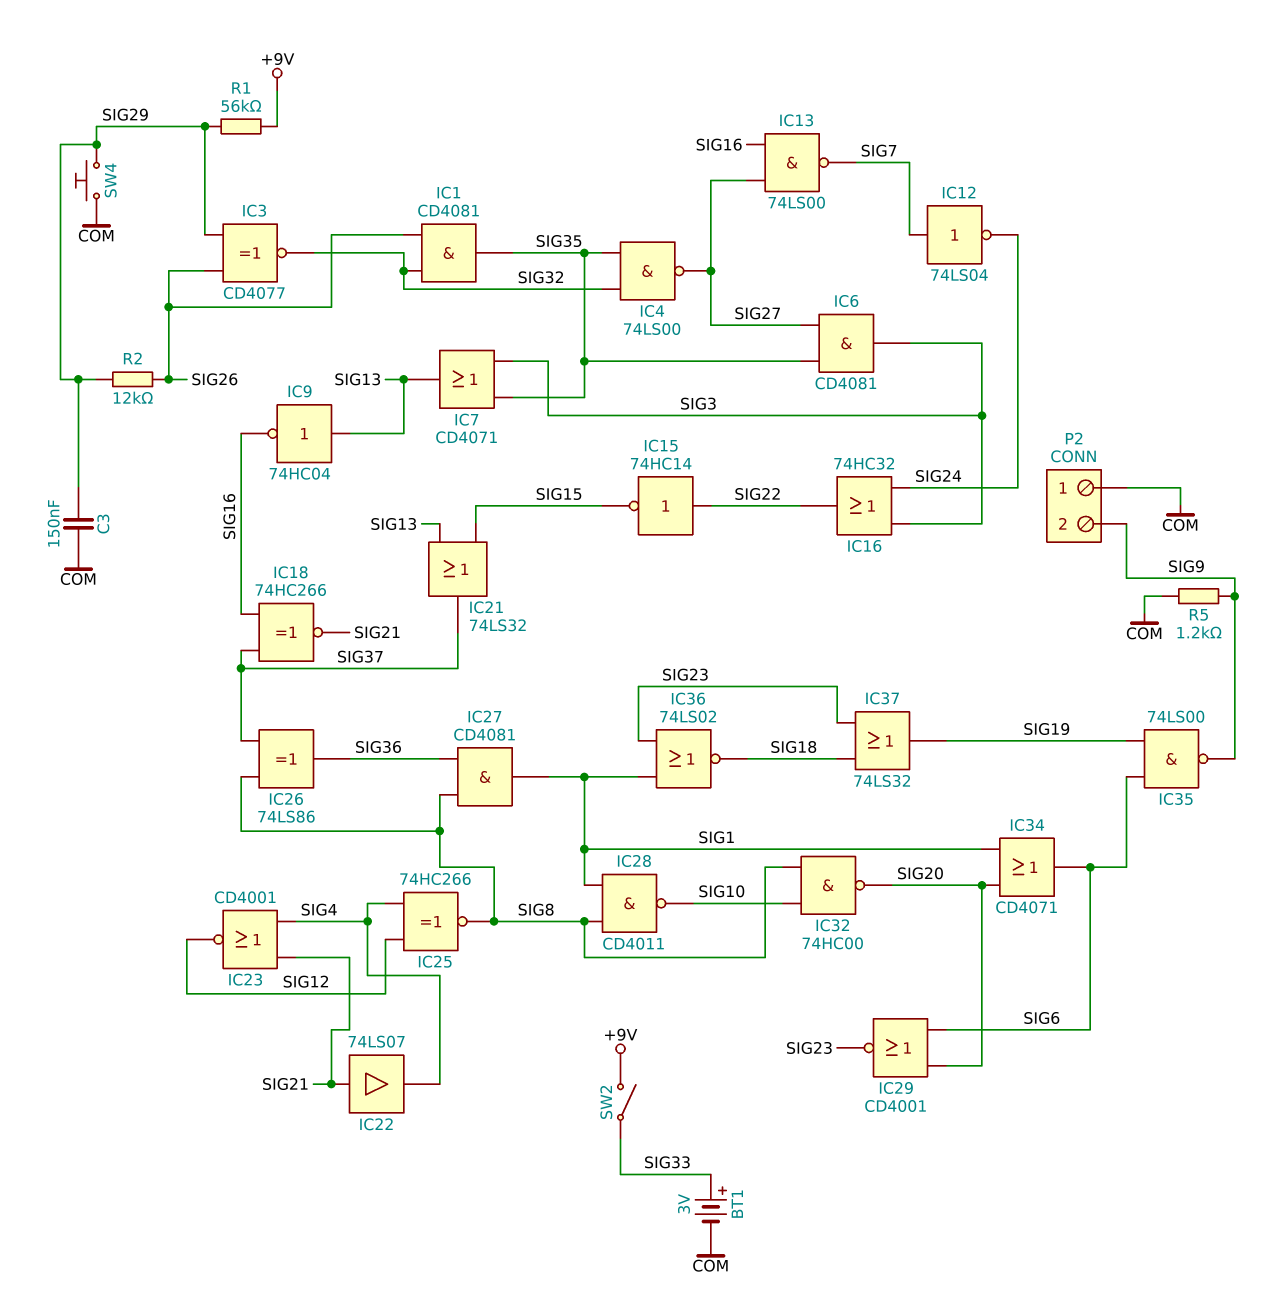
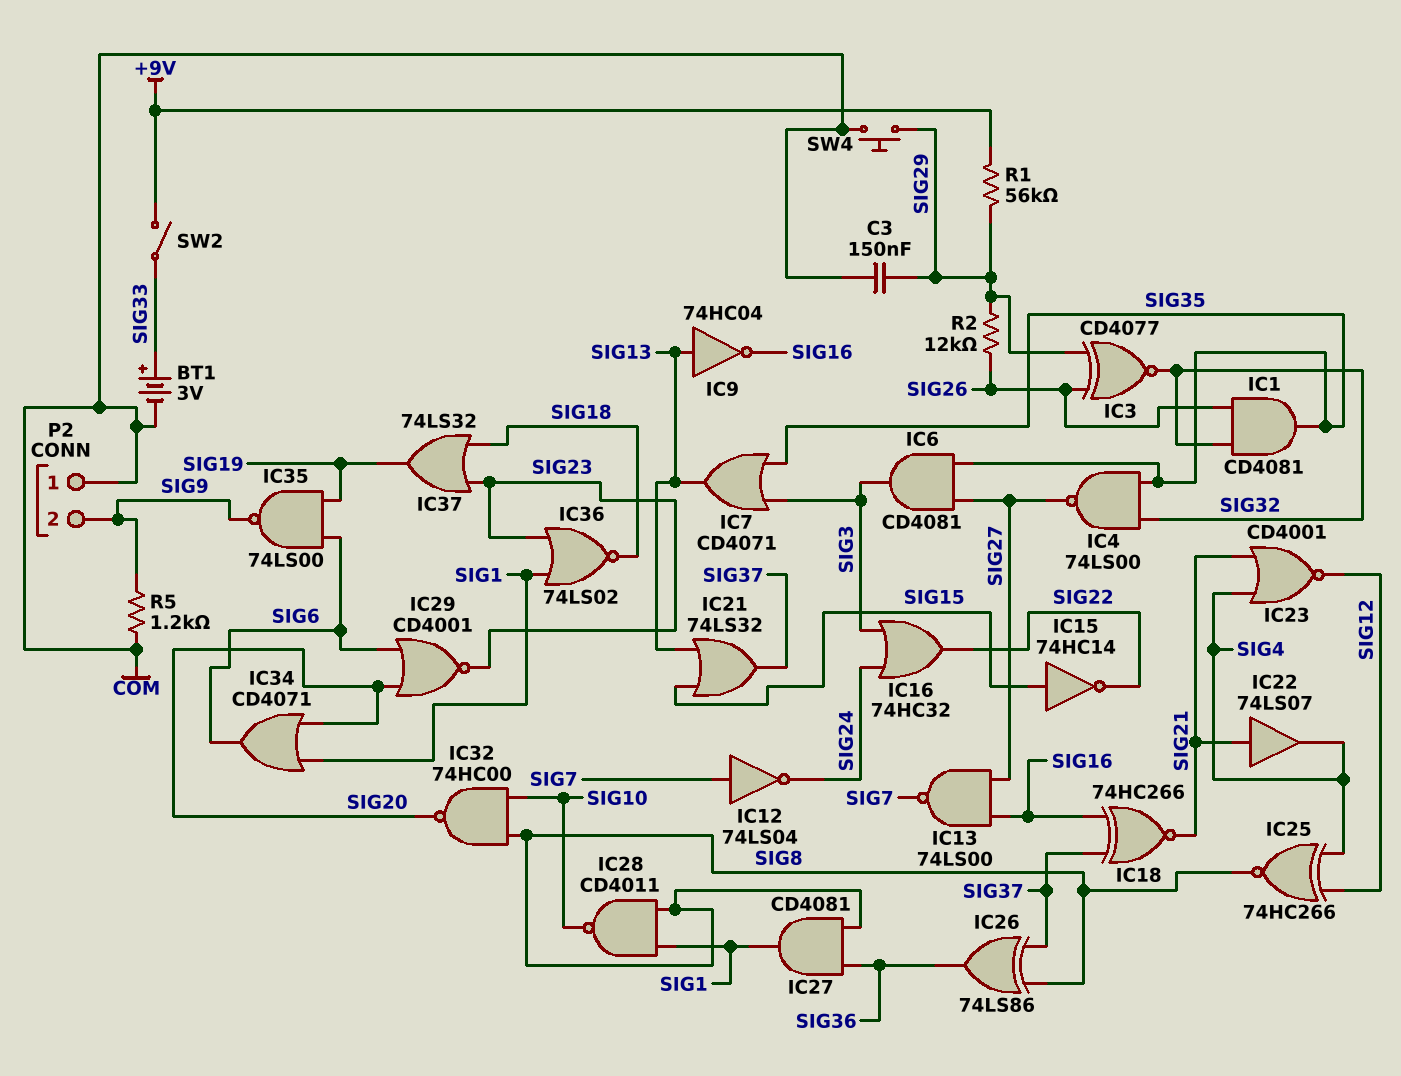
IC15: NOT 74HC14 (in SIG22, out SIG15) -> NOT 74HC14 (in SIG15, out SIG22)

